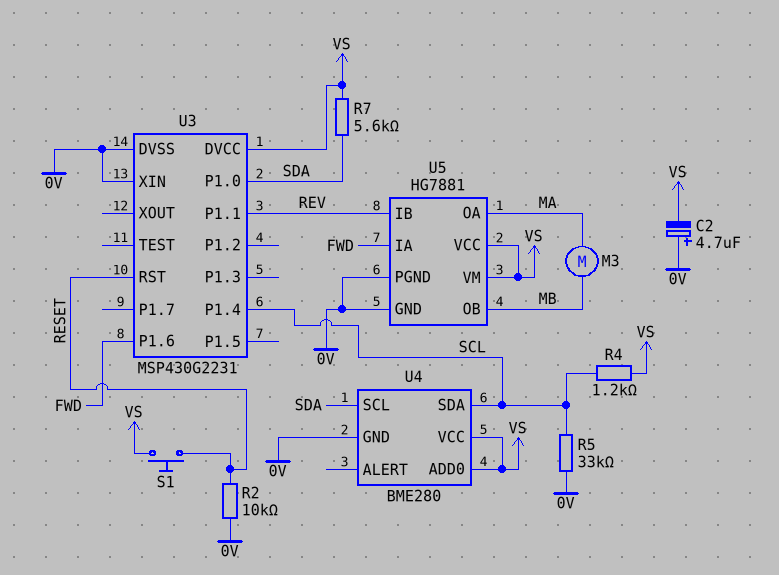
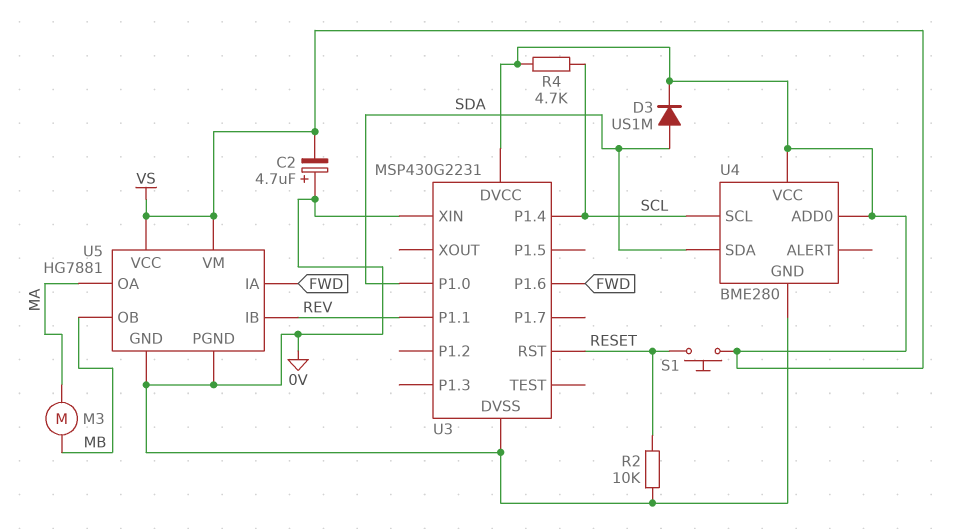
D3: none -> diode US1M (A SDA, K VS)
R4: 1.2k (SCL, VS) -> 4.7k (SCL, VS)
R5: 33k (0V, SCL) -> none
R7: 5.6k (SDA, VS) -> none
U4 pin SCL: SDA -> SCL
U4 pin SDA: SCL -> SDA

